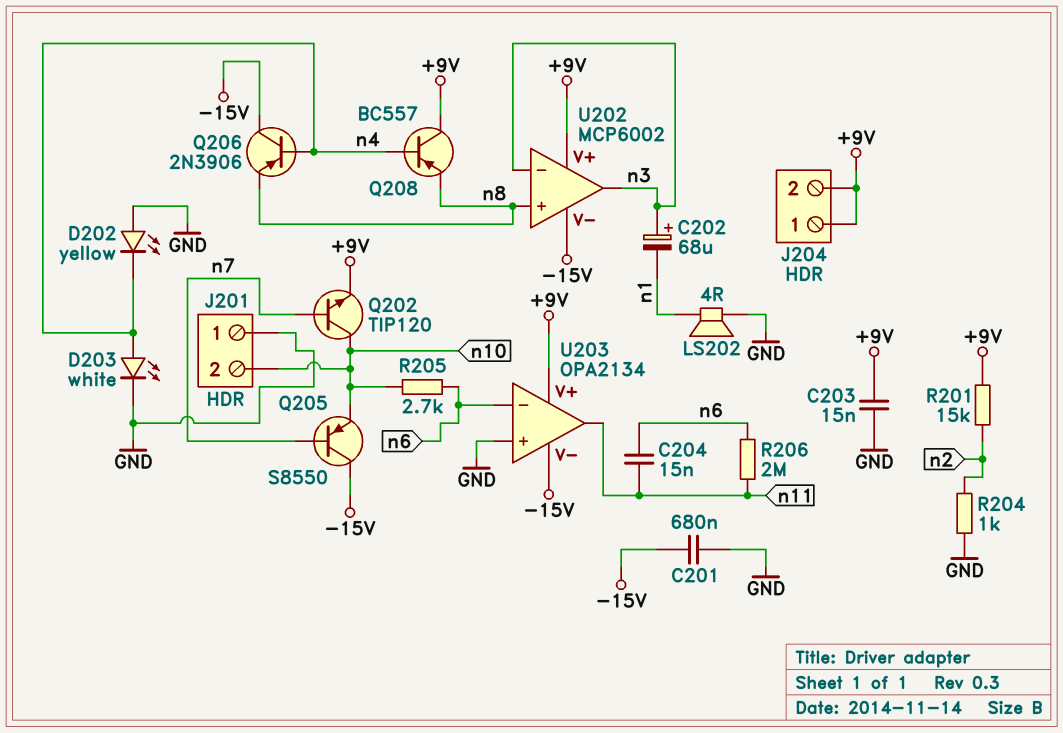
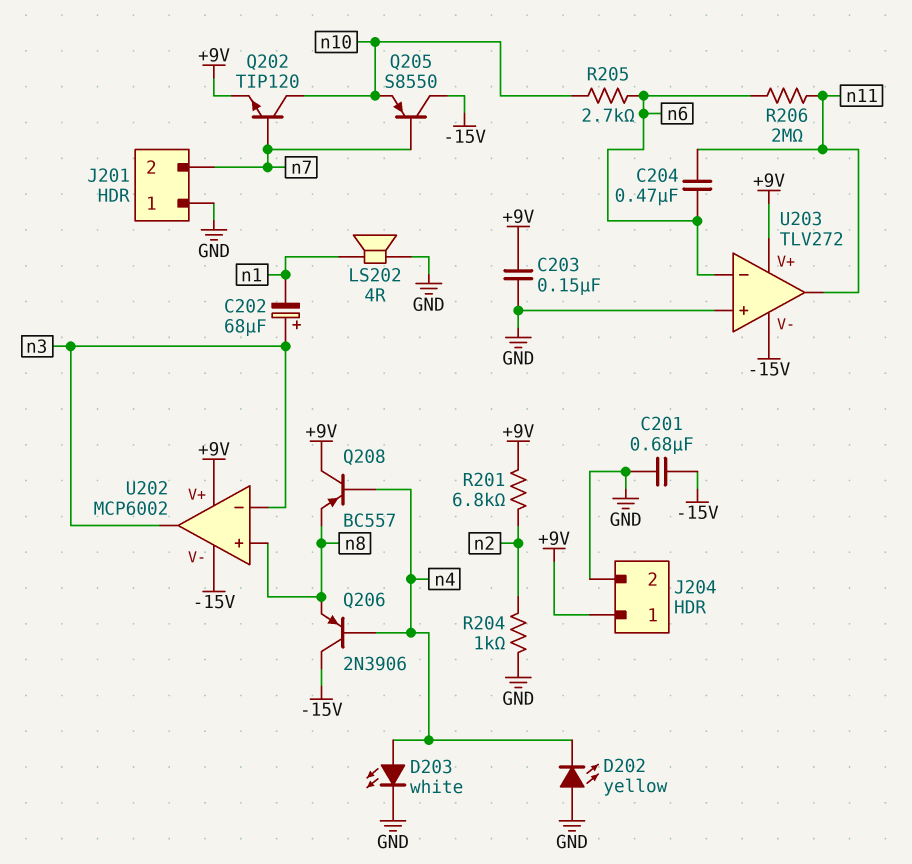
C203: 15nF (+9V, GND) -> 150nF (+9V, GND)
C204: 15nF (n6, n11) -> 470nF (n6, n11)
J201 pin 2: n10 -> n7
J204 pin 2: +9V -> GND
R201: 15k (+9V, n2) -> 6.8k (+9V, n2)
U203: OPA2134 -> TLV272

